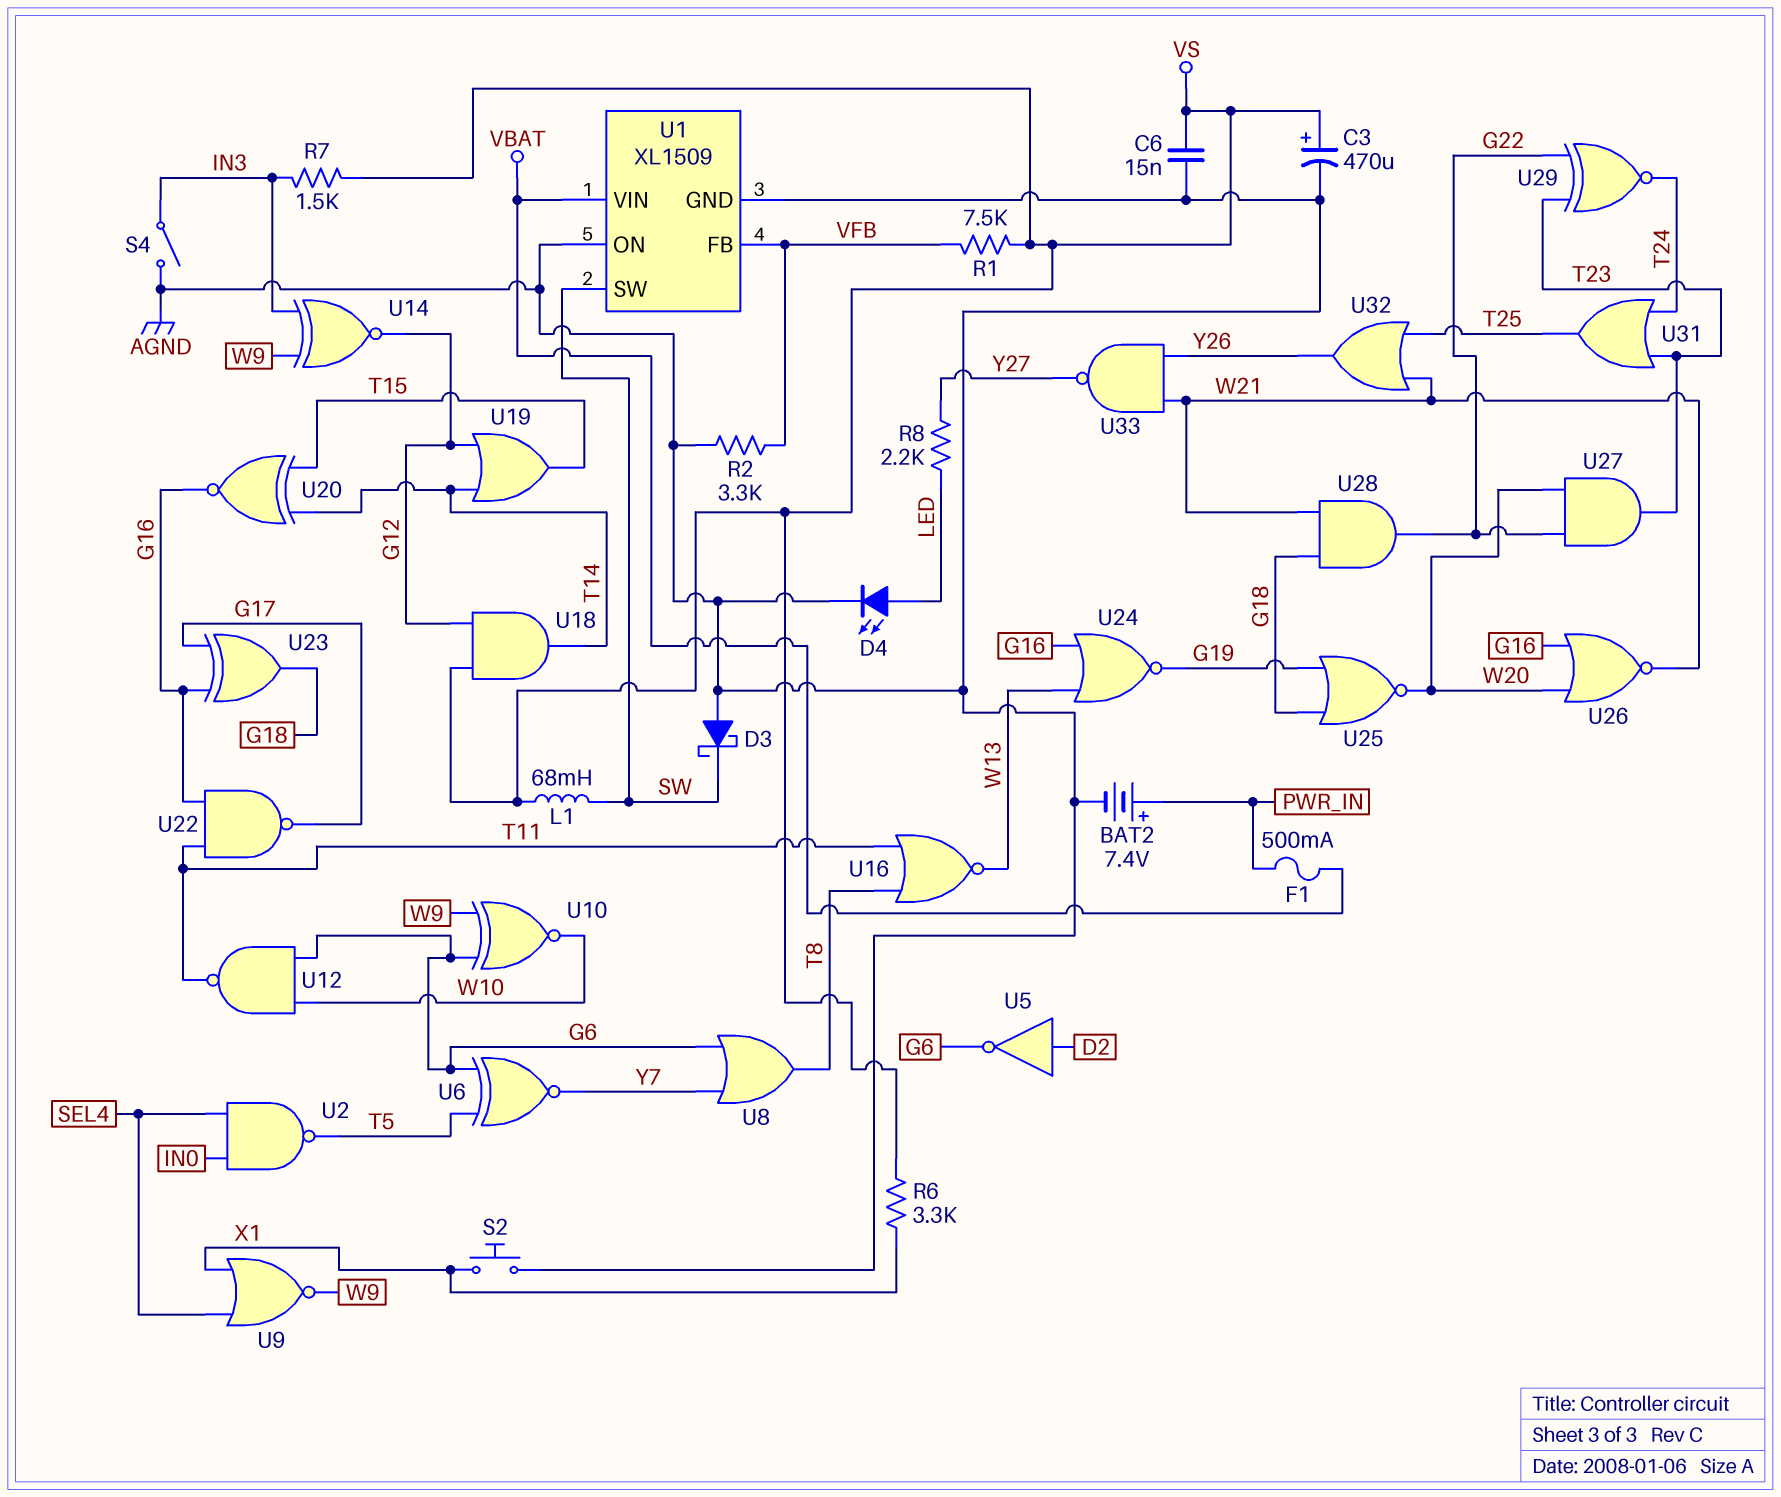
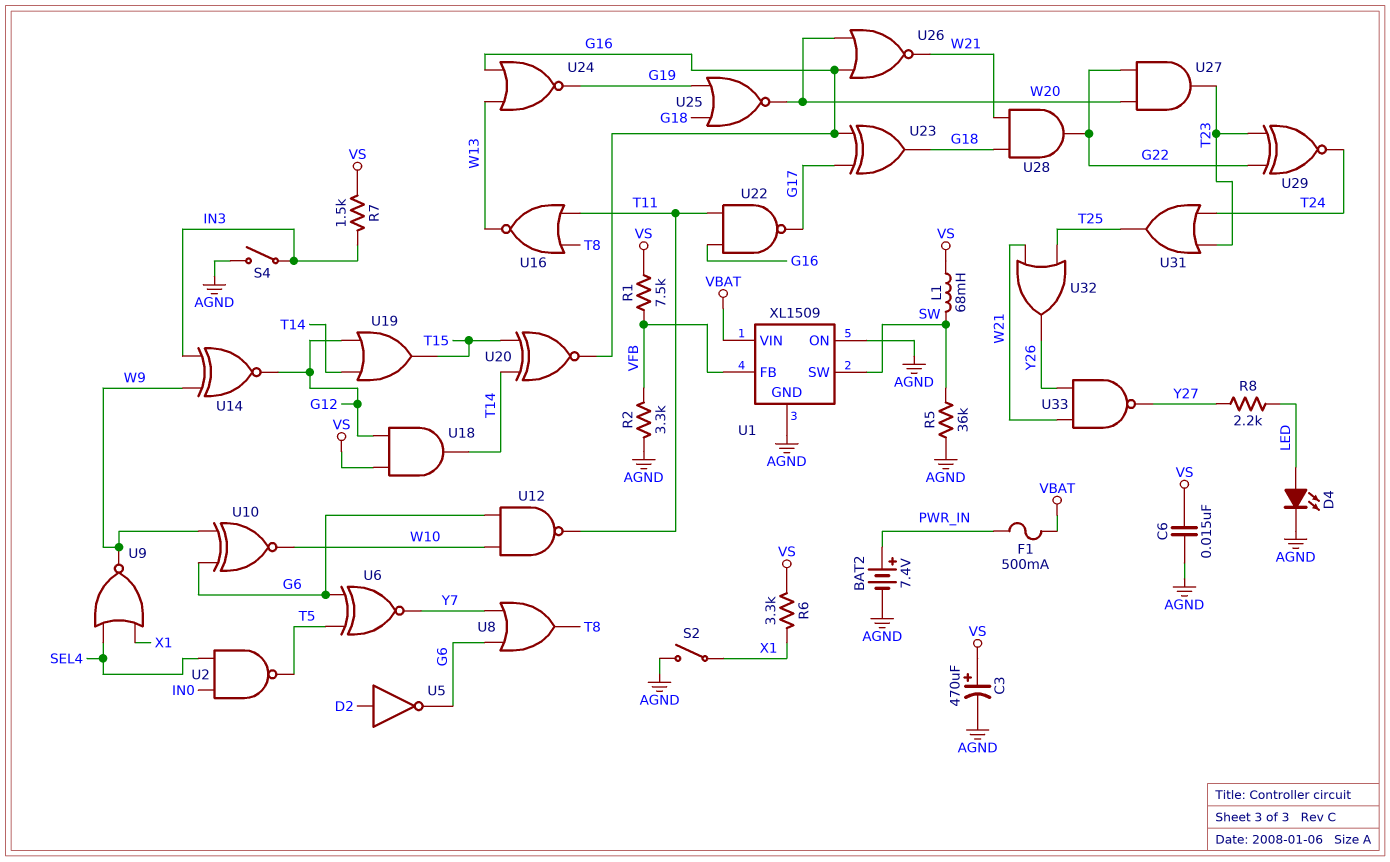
D3: schottky (A AGND, K SW) -> none
R5: none -> 36k (AGND, SW)
S2: button (AGND, X1) -> switch (AGND, X1)

